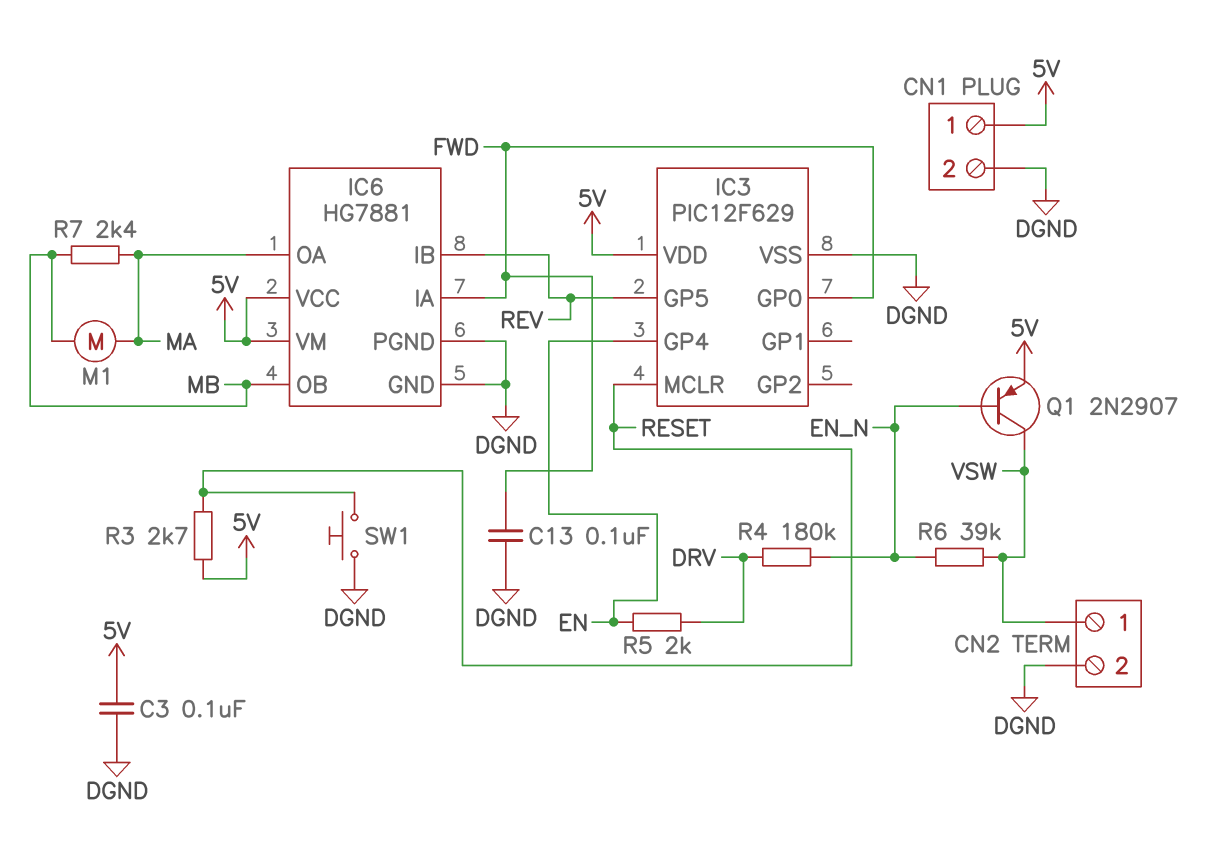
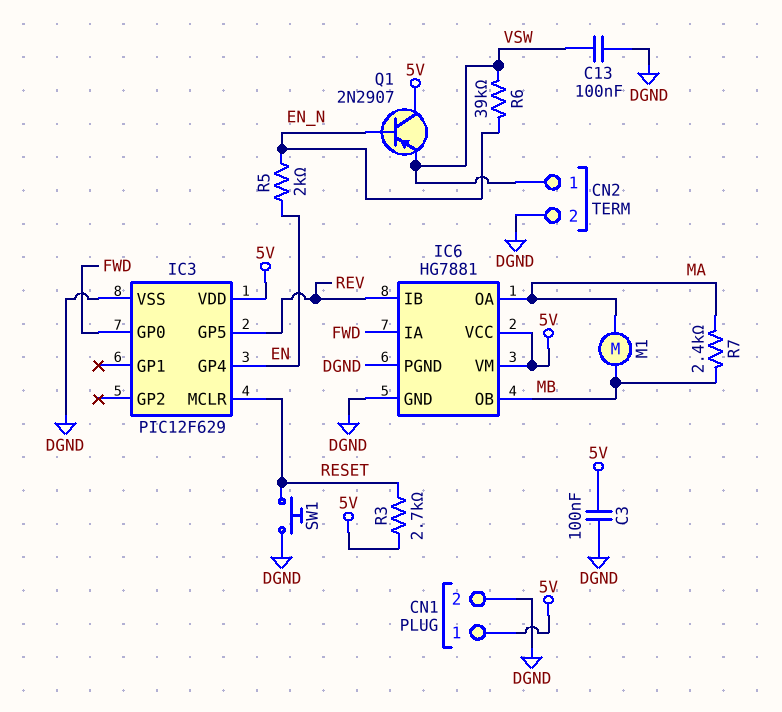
C13: 100nF (DGND, FWD) -> 100nF (DGND, VSW)
Q1: PNP 2N2907 (B EN_N, C VSW, E 5V) -> PNP 2N2907 (B EN_N, C 5V, E VSW)
R4: 180k (DRV, EN_N) -> none
R5: 2k (DRV, EN) -> 2k (EN, EN_N)

